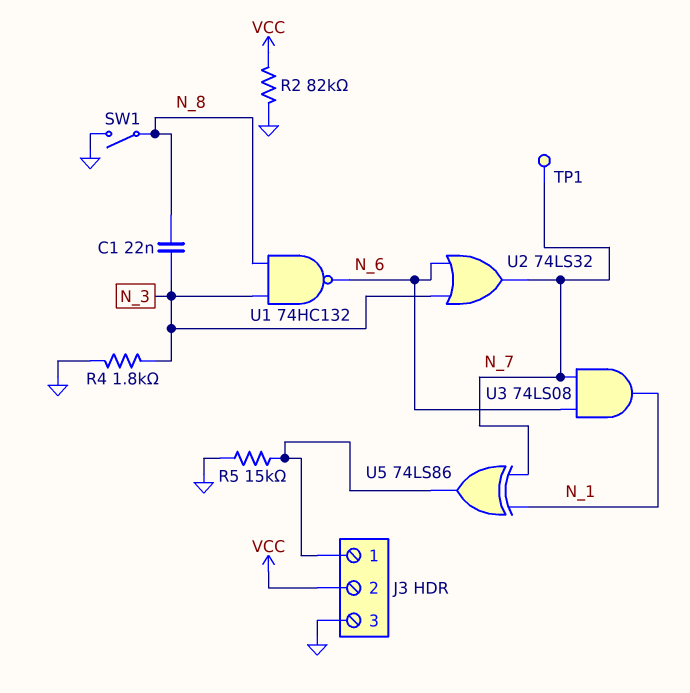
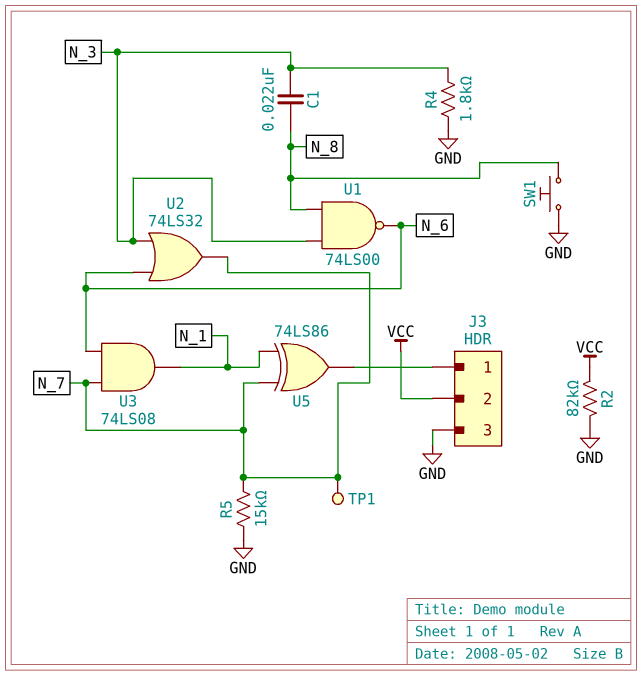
R5: 15k (GND, J3/1) -> 15k (GND, N_7)
SW1: switch (GND, N_8) -> button (GND, N_8)
U1: NAND 74HC132 (in N_3, in N_8, out N_6) -> NAND 74LS00 (in N_3, in N_8, out N_6)

